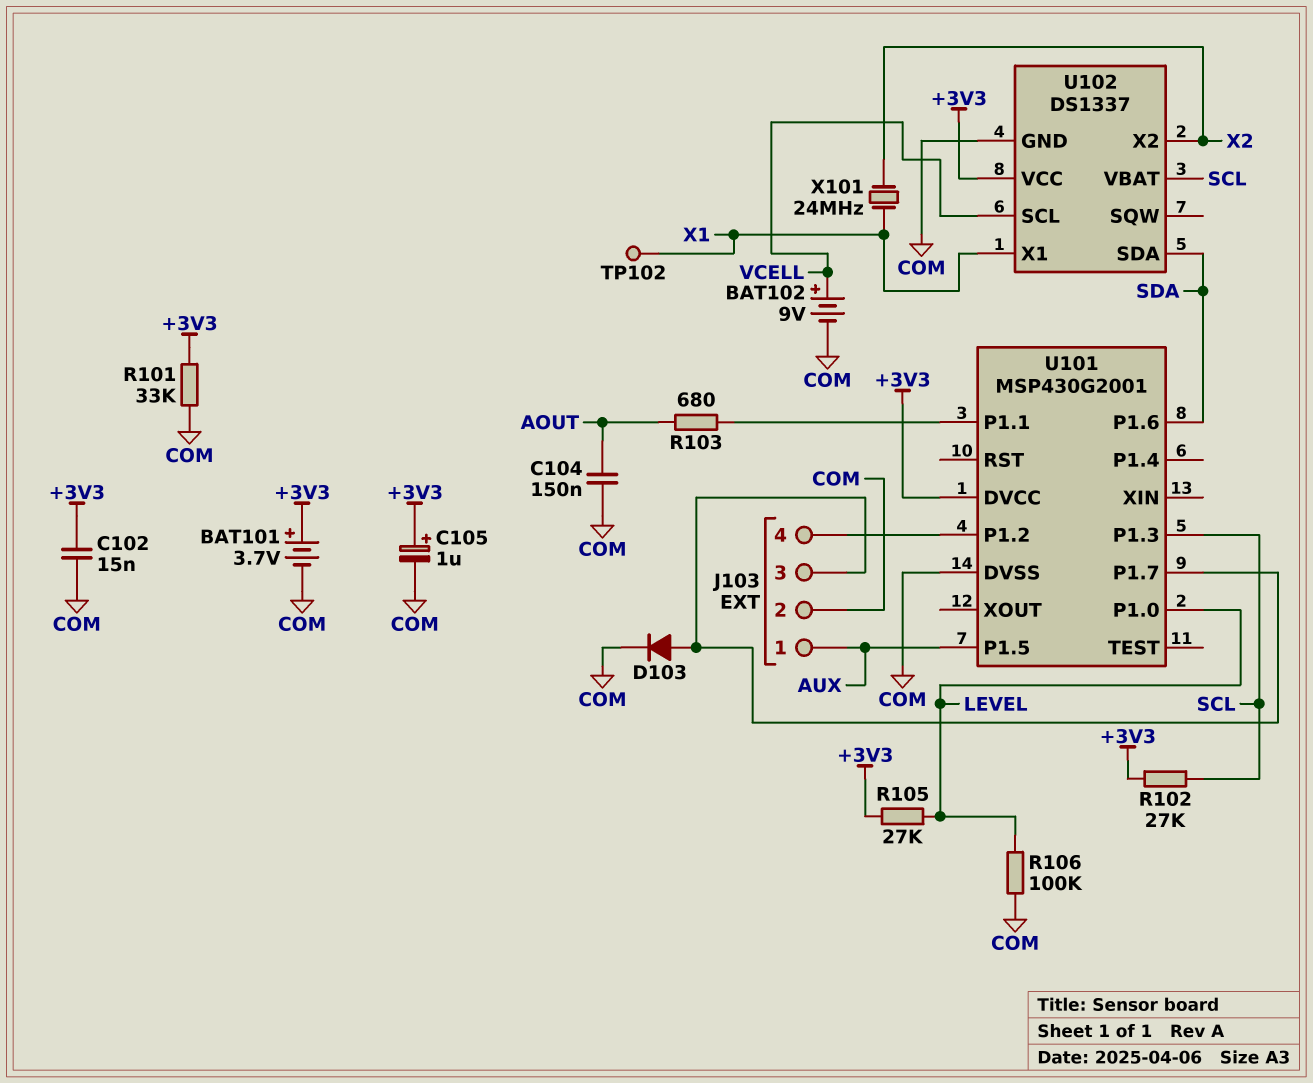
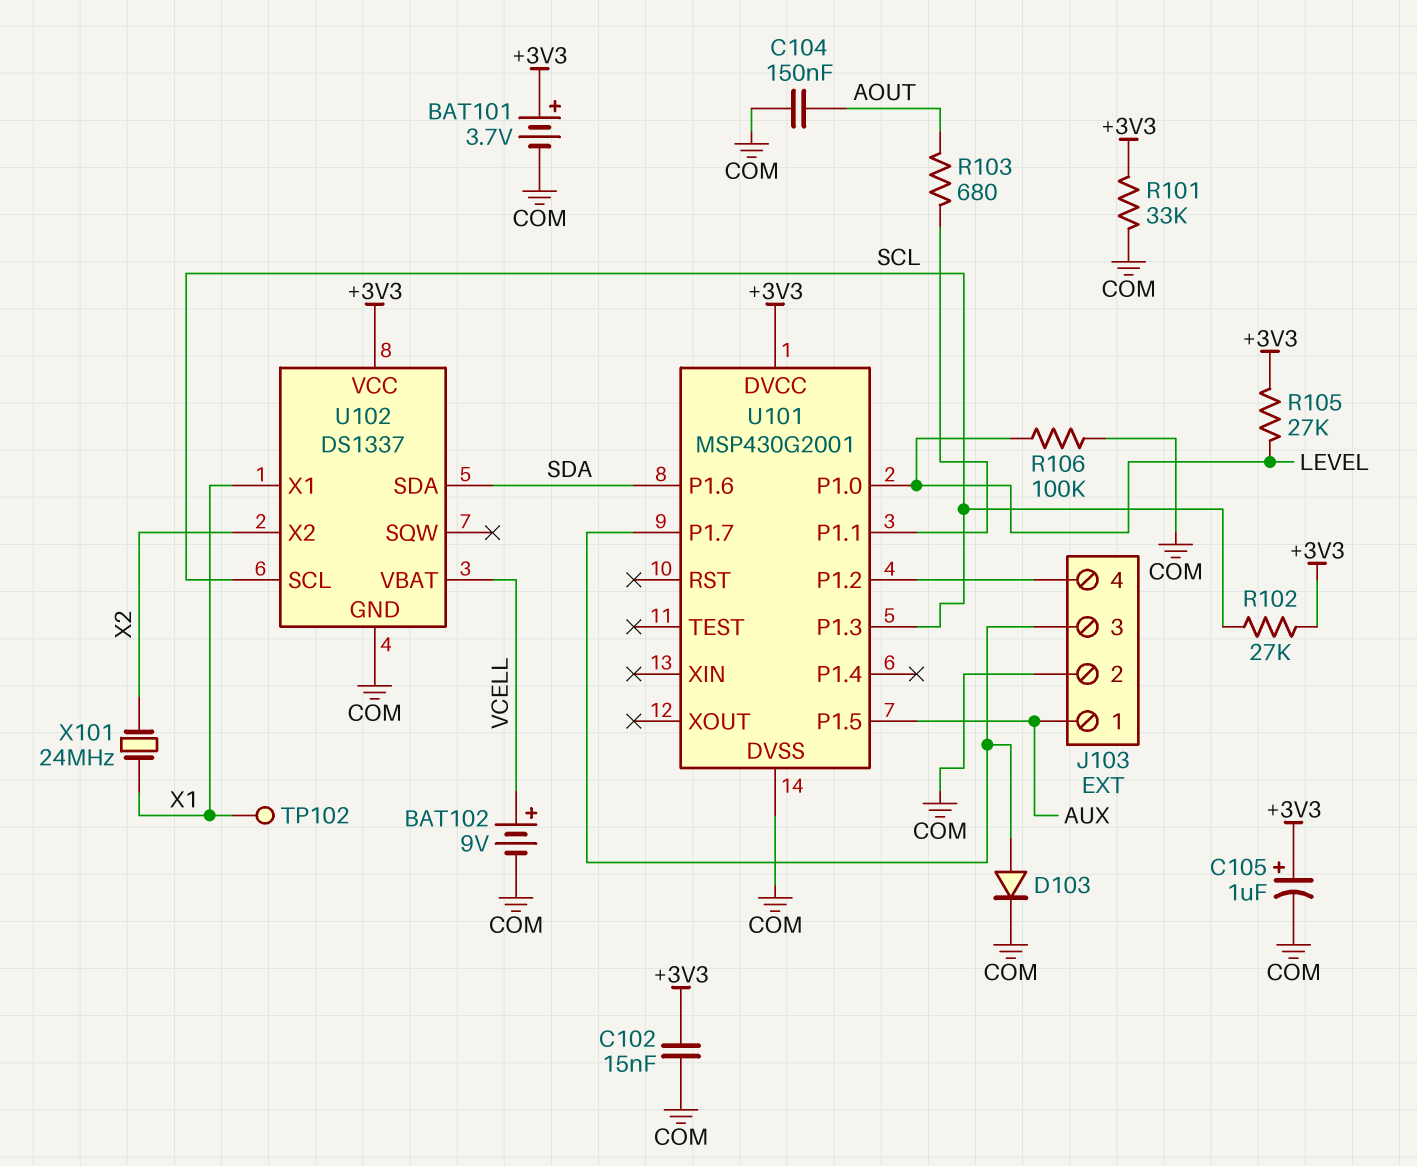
U102 pin SCL: VCELL -> SCL
U102 pin VBAT: SCL -> VCELL

